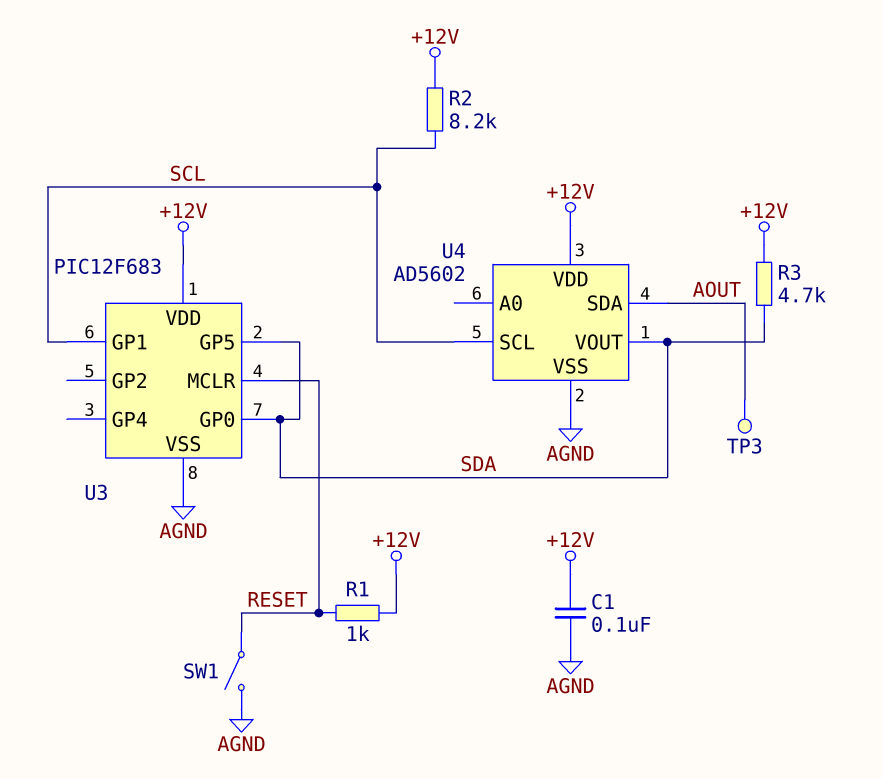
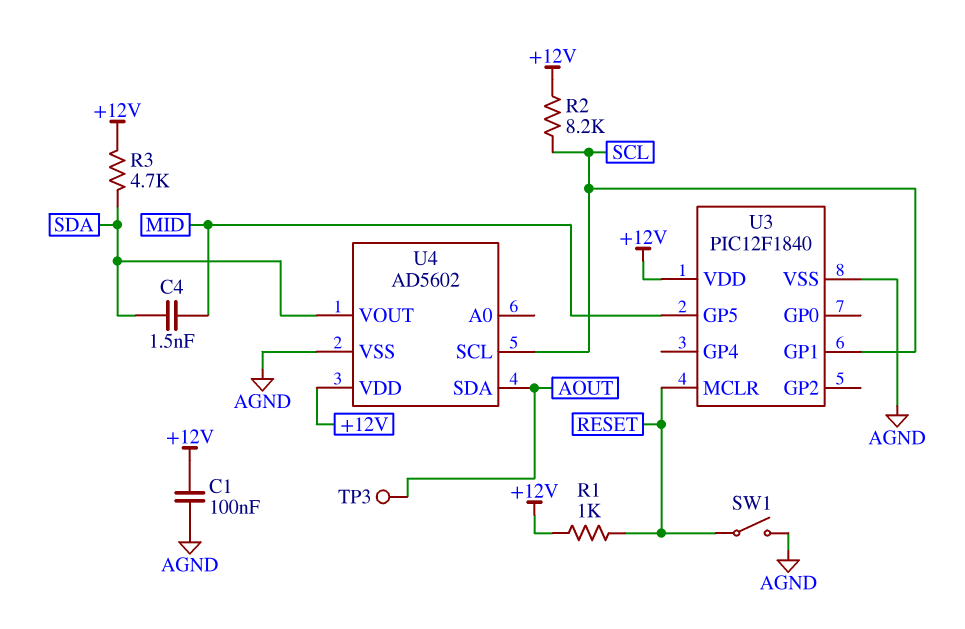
C4: none -> 1.5nF (MID, SDA)
U3: PIC12F683 -> PIC12F1840
U3 pin GP0: SDA -> none
U3 pin GP5: SDA -> MID

